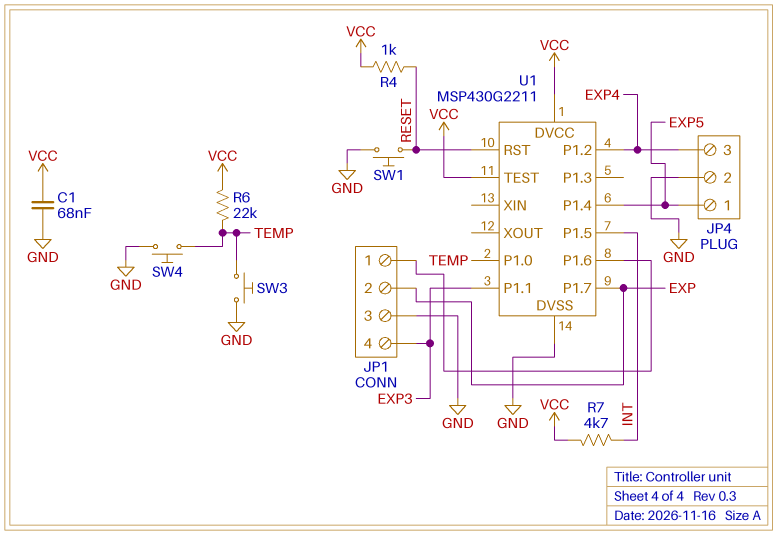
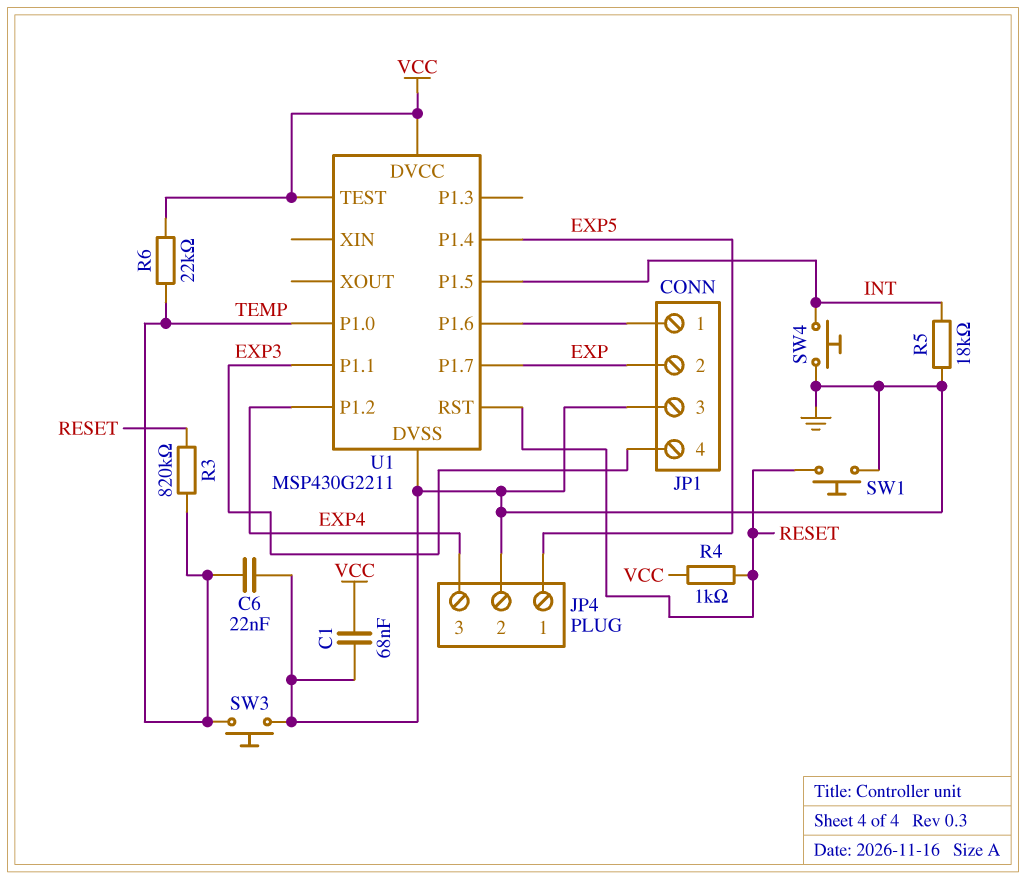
C6: none -> 22nF (GND, TEMP)
R3: none -> 820k (RESET, TEMP)
R5: none -> 18k (GND, INT)
R7: 4.7k (INT, VCC) -> none
SW4: button (GND, TEMP) -> button (GND, INT)

